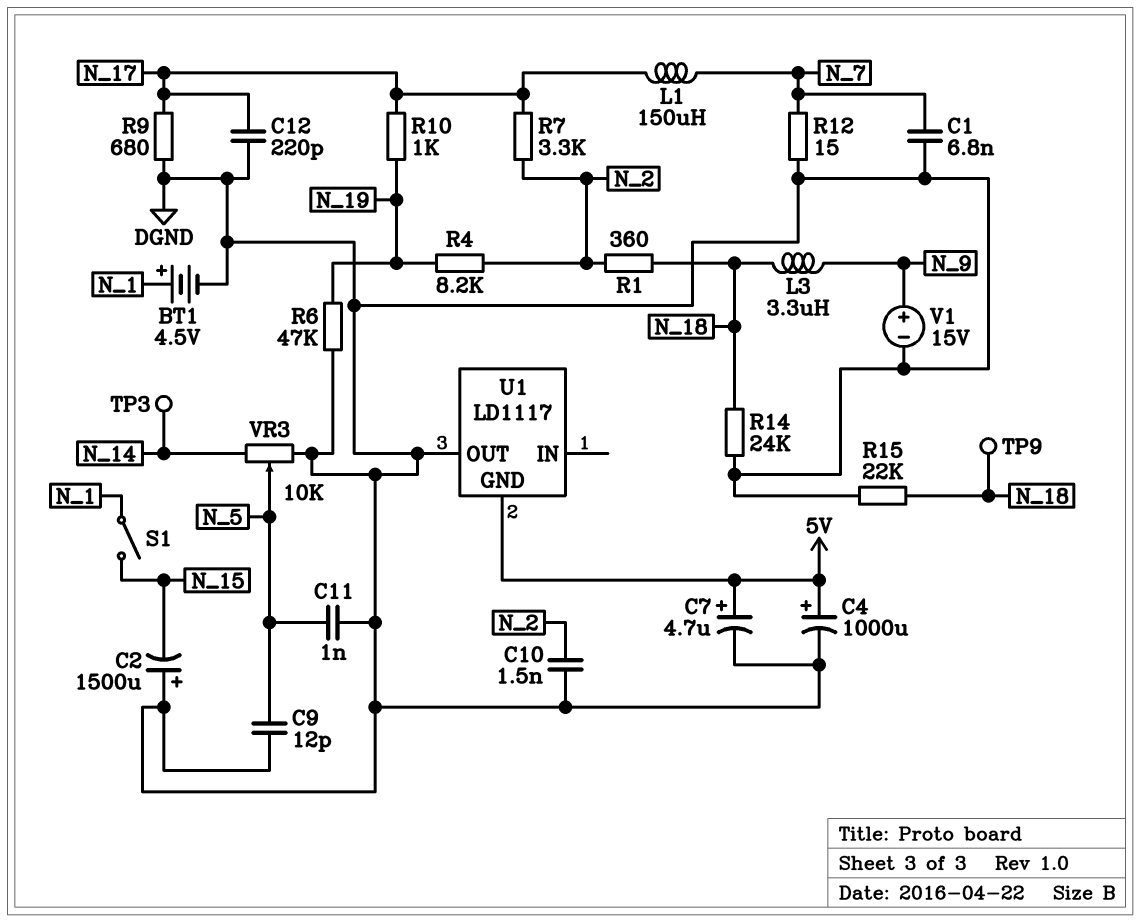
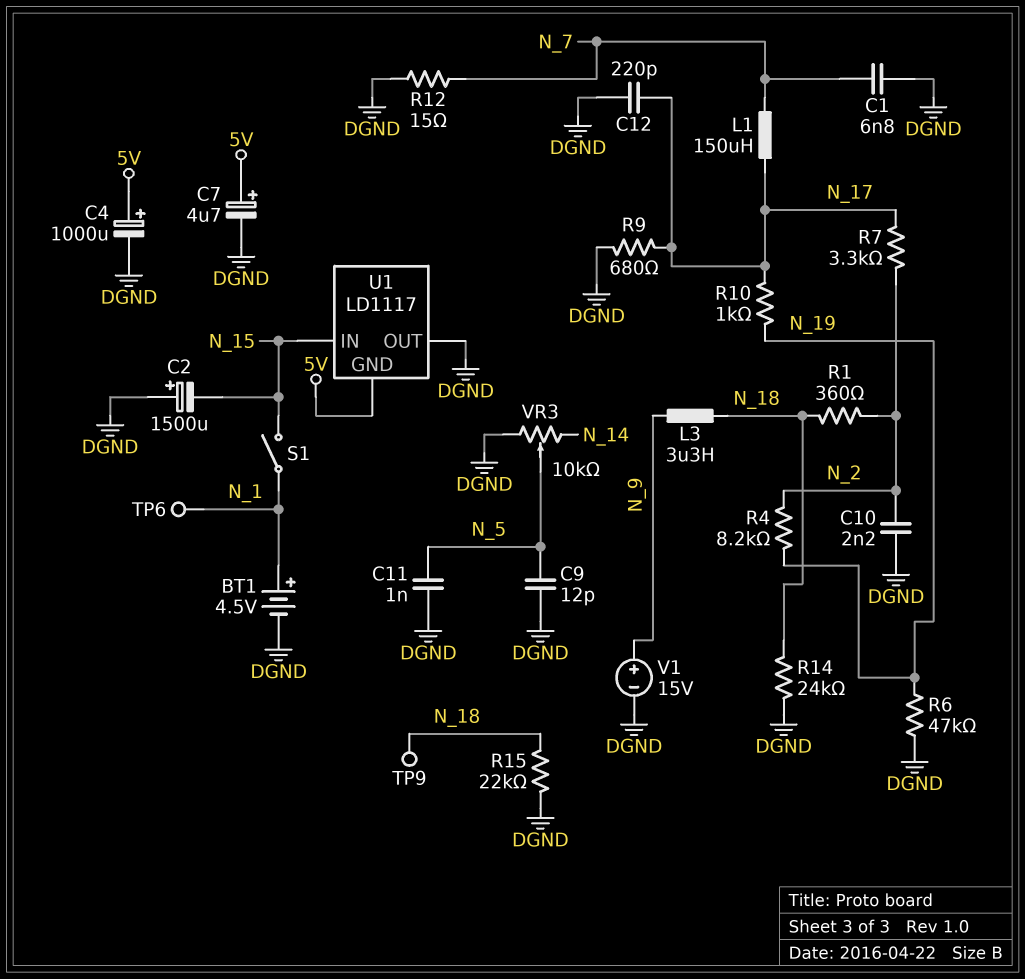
C10: 1.5nF (DGND, N_2) -> 2.2nF (DGND, N_2)
TP3: test point (N_14) -> none
TP6: none -> test point (N_1)
U1 pin IN: none -> N_15

